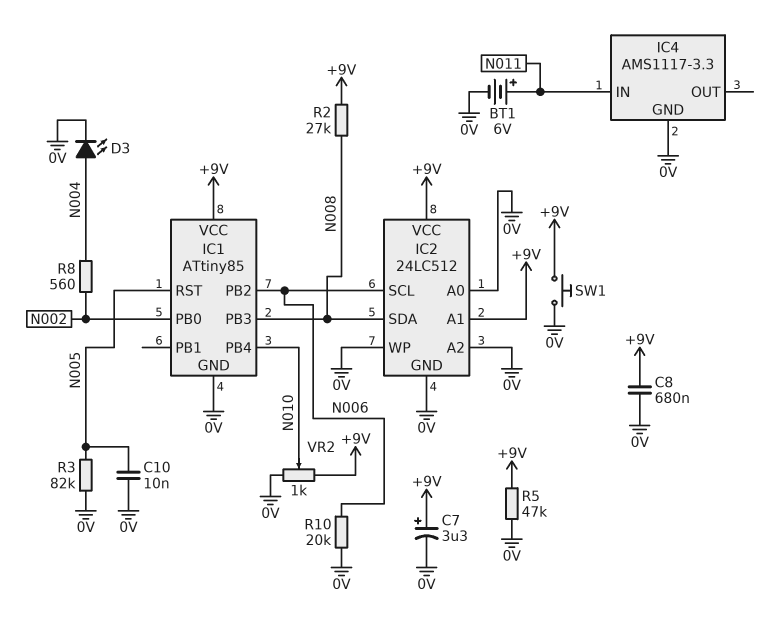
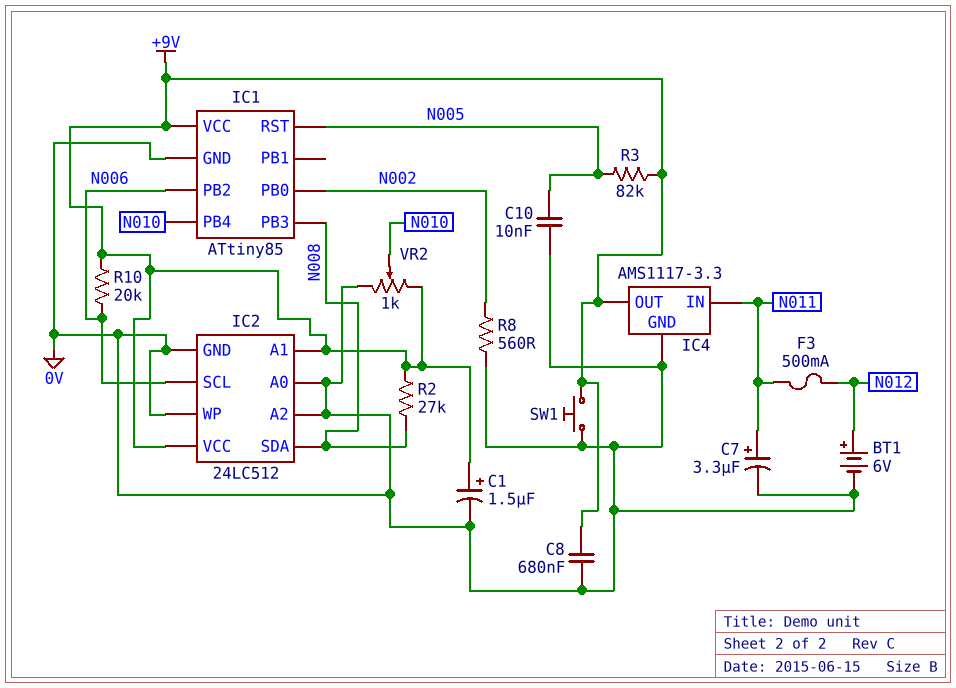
BT1: 6V (plus N011, minus 0V) -> 6V (plus N012, minus 0V)
C1: none -> 1.5uF (plus +9V, minus 0V)
C7: 3.3uF (plus +9V, minus 0V) -> 3.3uF (plus N011, minus 0V)
D3: LED (A N004, K 0V) -> none
F3: none -> 500mA (N011, N012)
IC4 pin OUT: none -> +9V
R3: 82k (0V, N005) -> 82k (+9V, N005)
R5: 47k (+9V, 0V) -> none
R8: 560 (N002, N004) -> 560 (0V, N002)
R10: 20k (0V, N006) -> 20k (+9V, N006)

